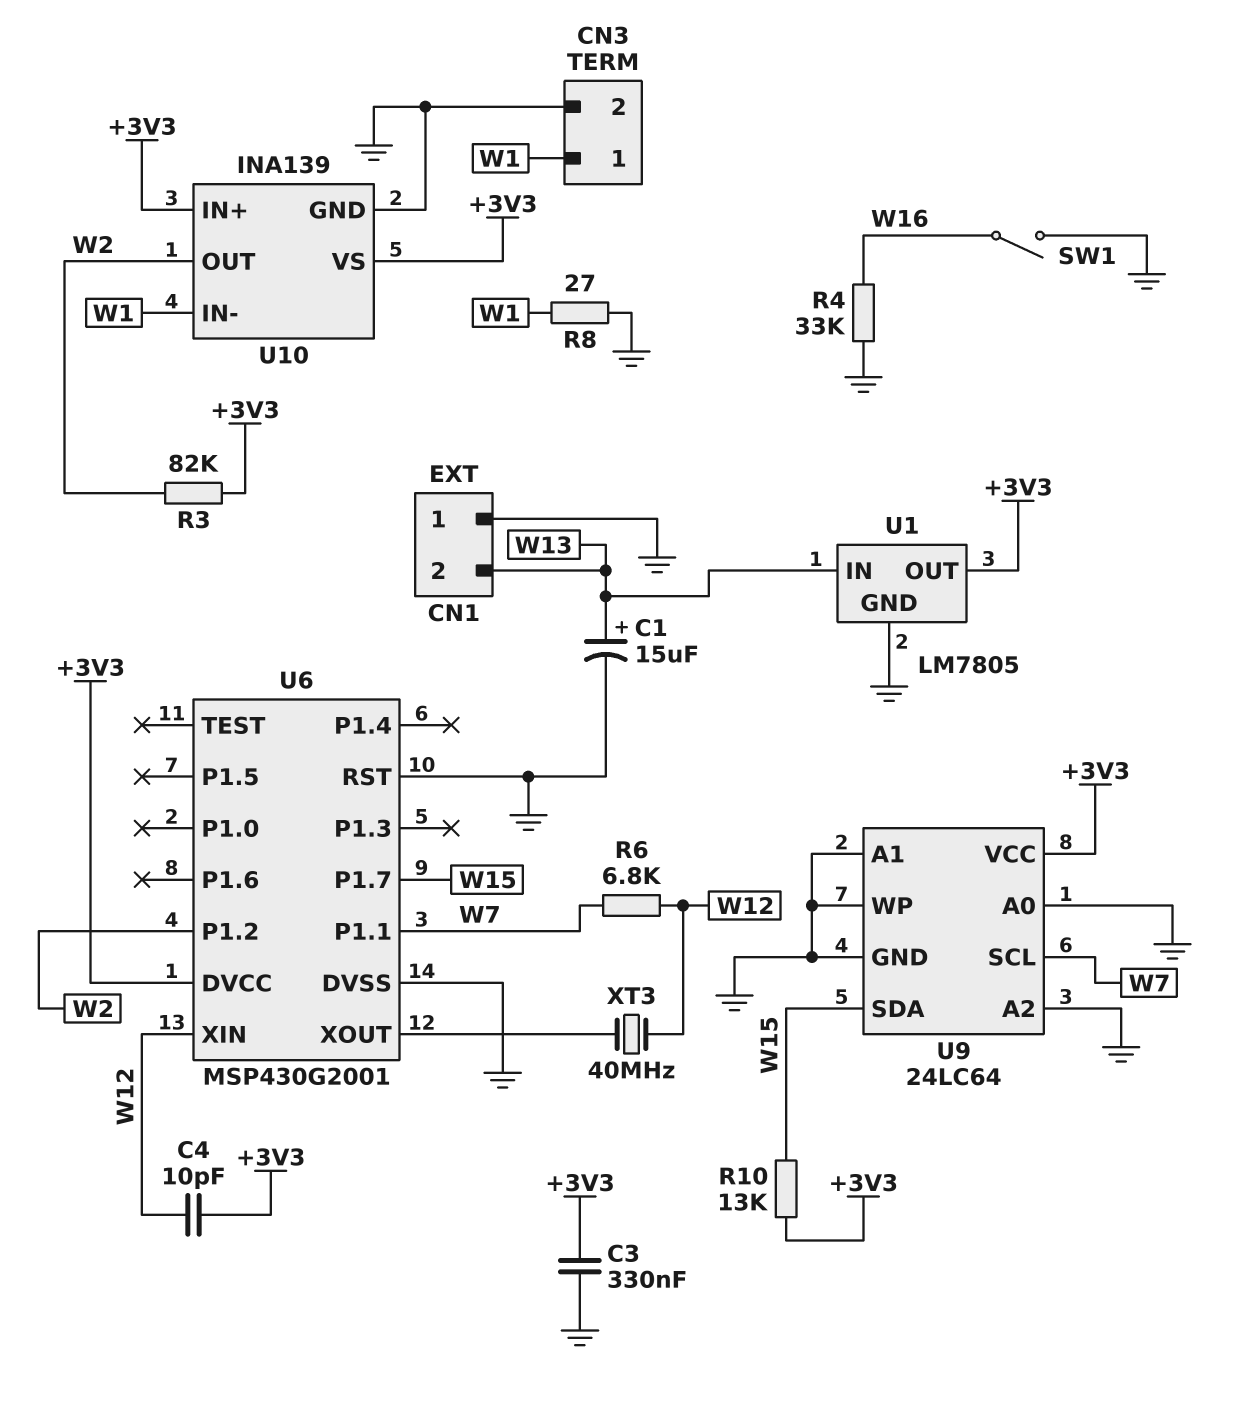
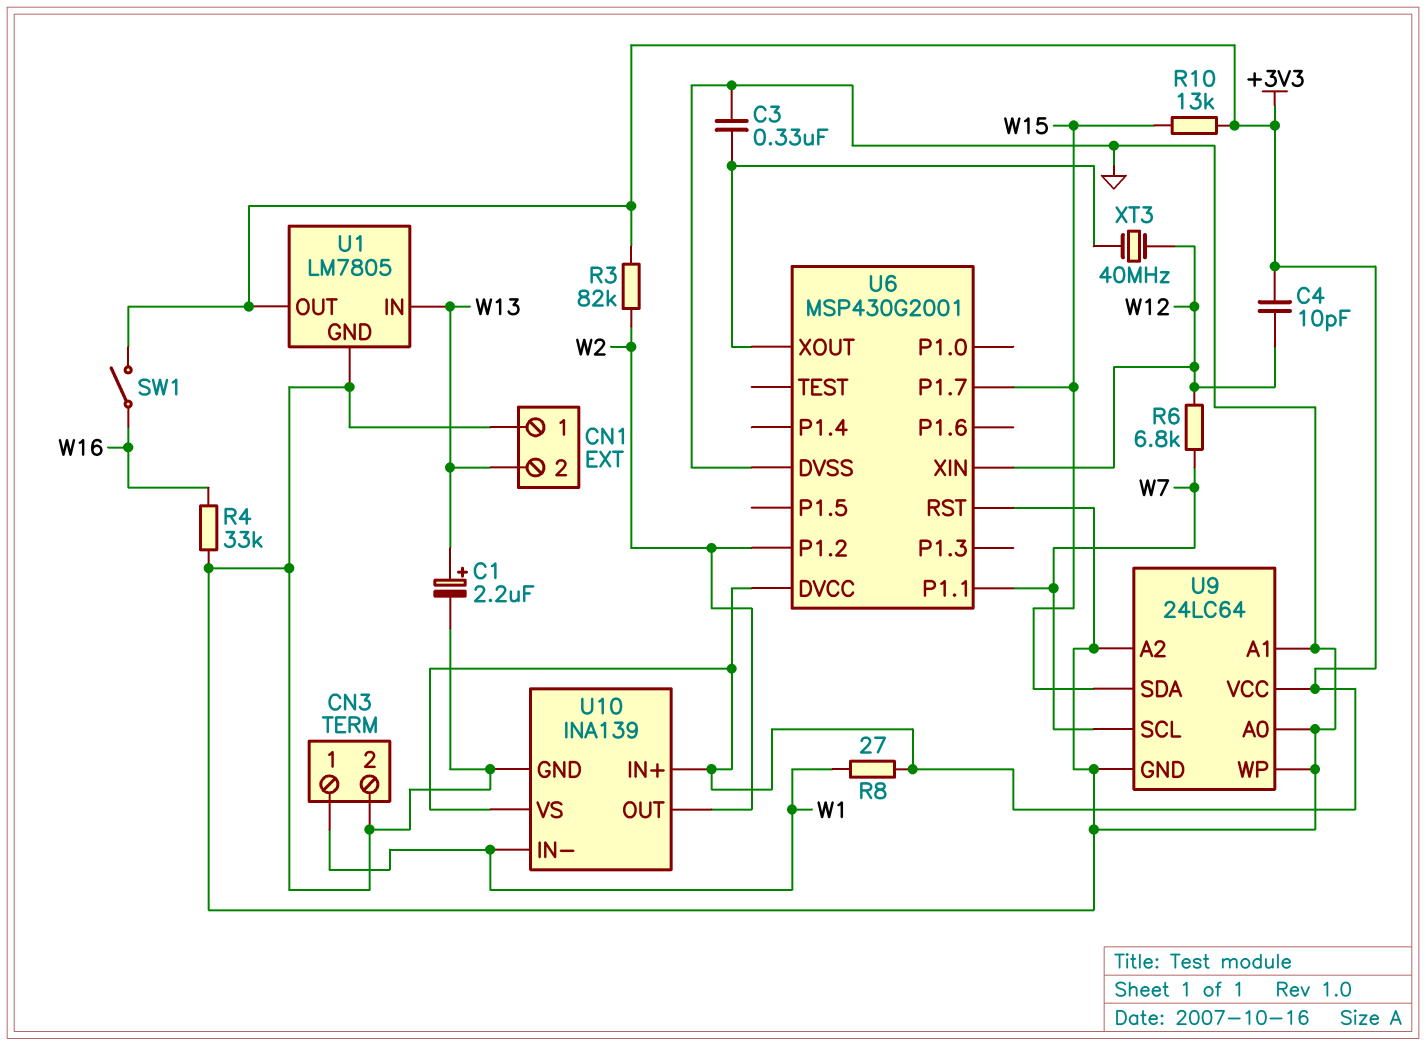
C1: 15uF (plus W13, minus GND) -> 2.2uF (plus W13, minus GND)
C3: 330nF (+3V3, GND) -> 330nF (GND, U6/XOUT)
R8: 27 (GND, W1) -> 27 (+3V3, W1)
SW1: switch (GND, W16) -> switch (+3V3, W16)

